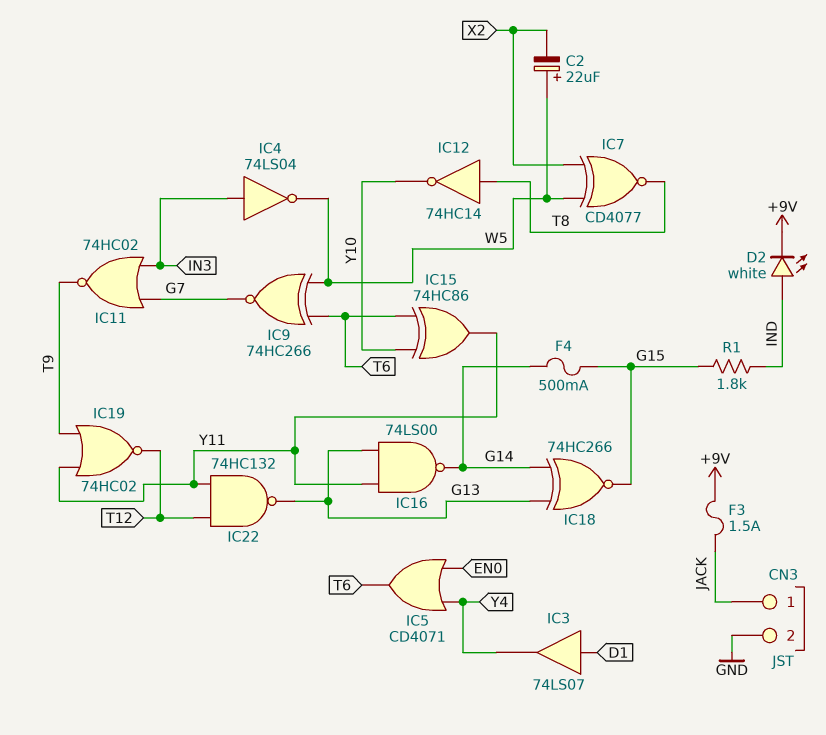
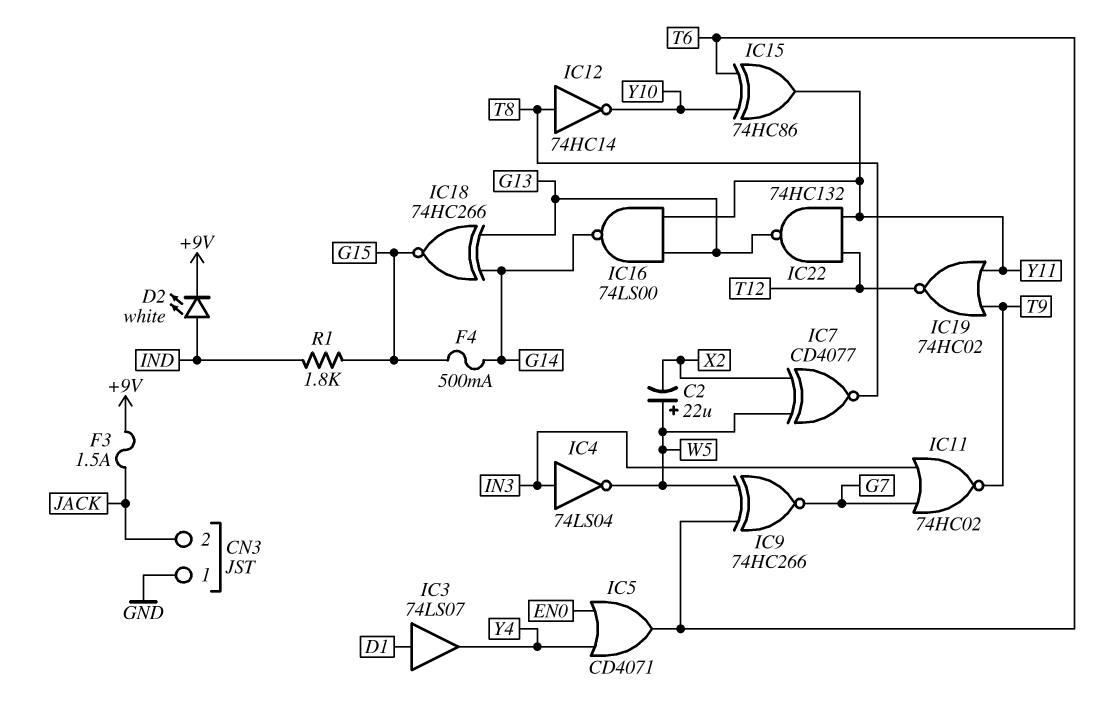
CN3 pin 1: JACK -> GND
CN3 pin 2: GND -> JACK

